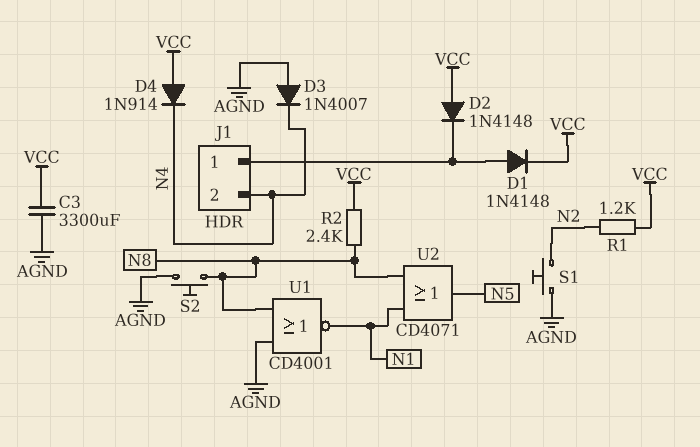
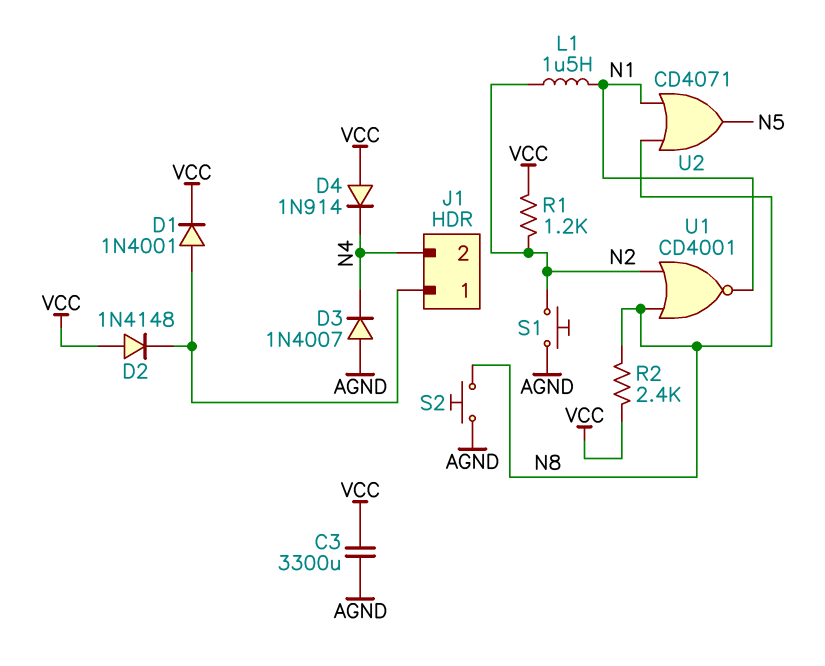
D1: diode 1N4148 (A J1/1, K VCC) -> diode 1N4001 (A J1/1, K VCC)
L1: none -> 1.5uH (N1, N2)
U1: NOR CD4001 (in AGND, in N8, out N1) -> NOR CD4001 (in N2, in N8, out N1)

